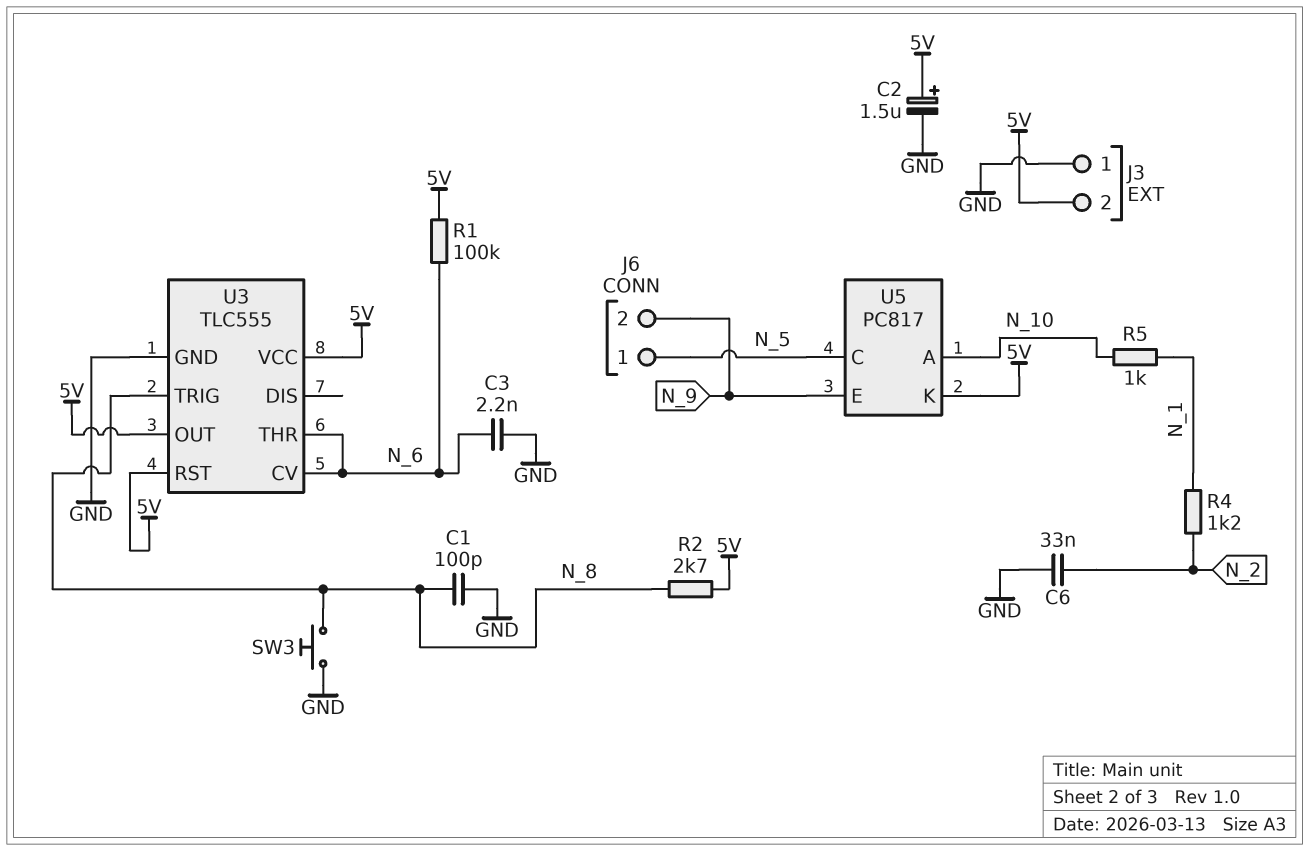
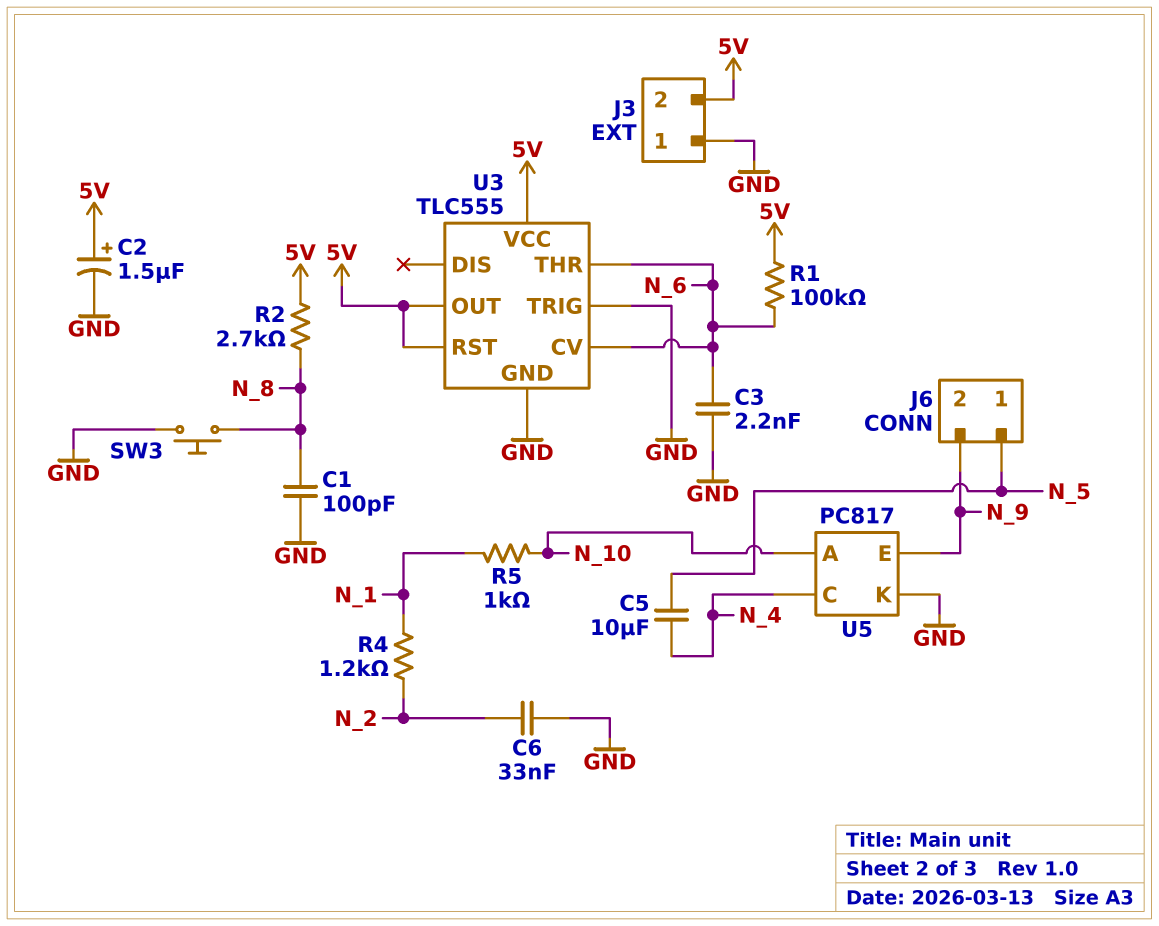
C5: none -> 10uF (N_4, N_5)
U3 pin TRIG: N_8 -> GND
U5 pin C: N_5 -> N_4
U5 pin K: 5V -> GND

